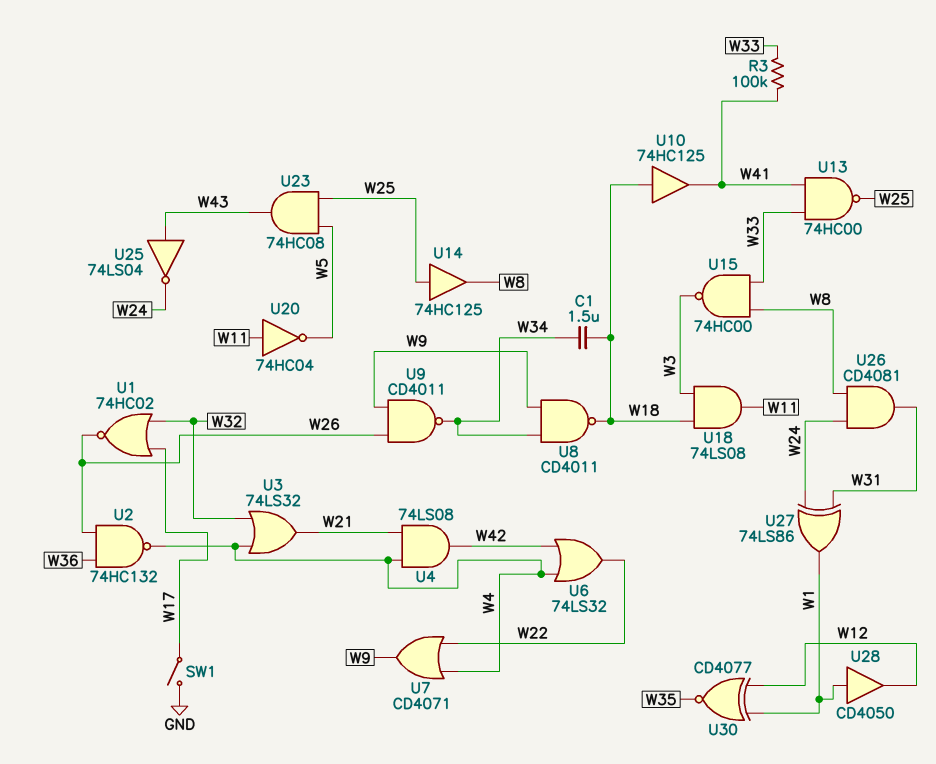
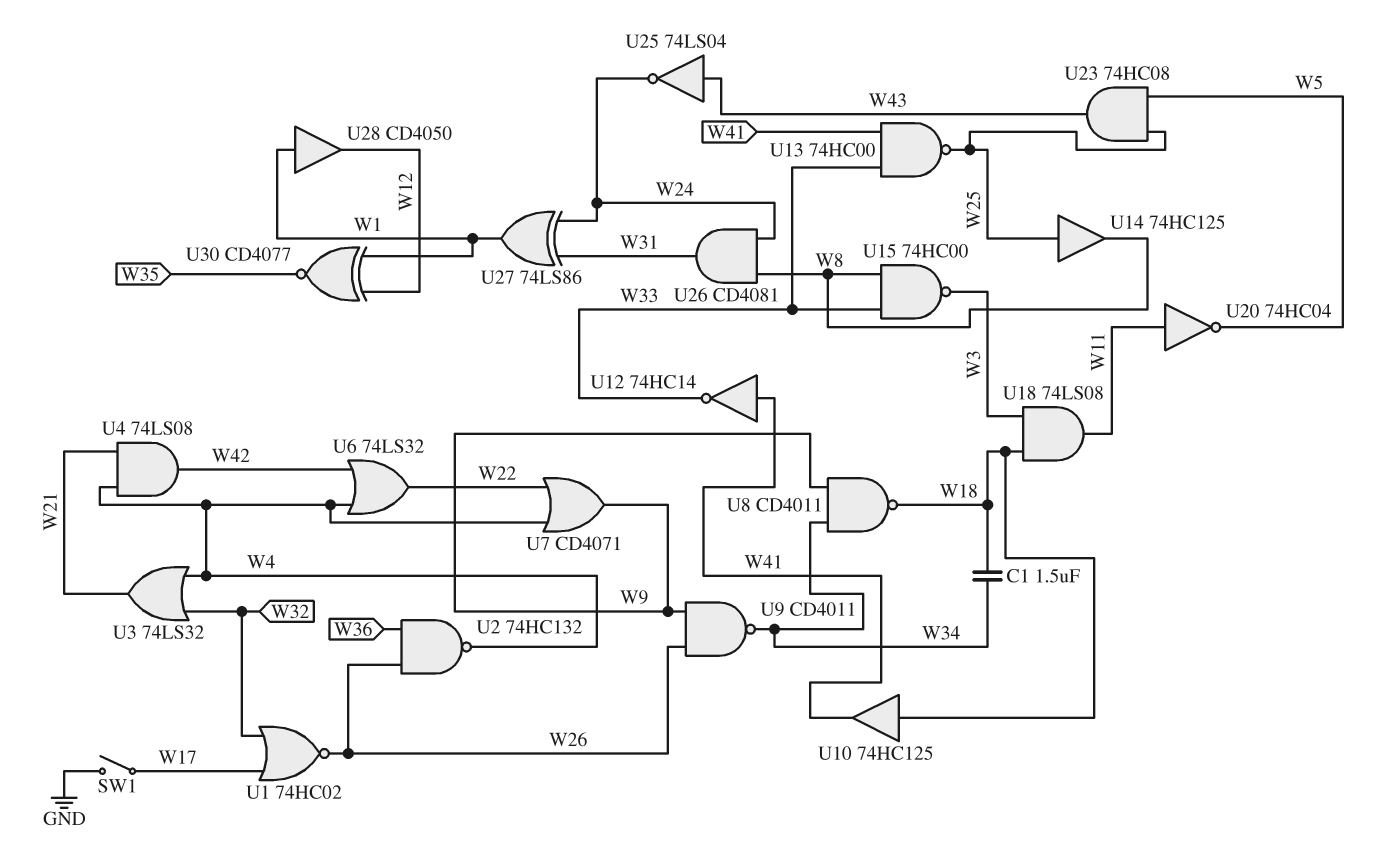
R3: 100k (W33, W41) -> none
U12: none -> NOT 74HC14 (in W41, out W33)

